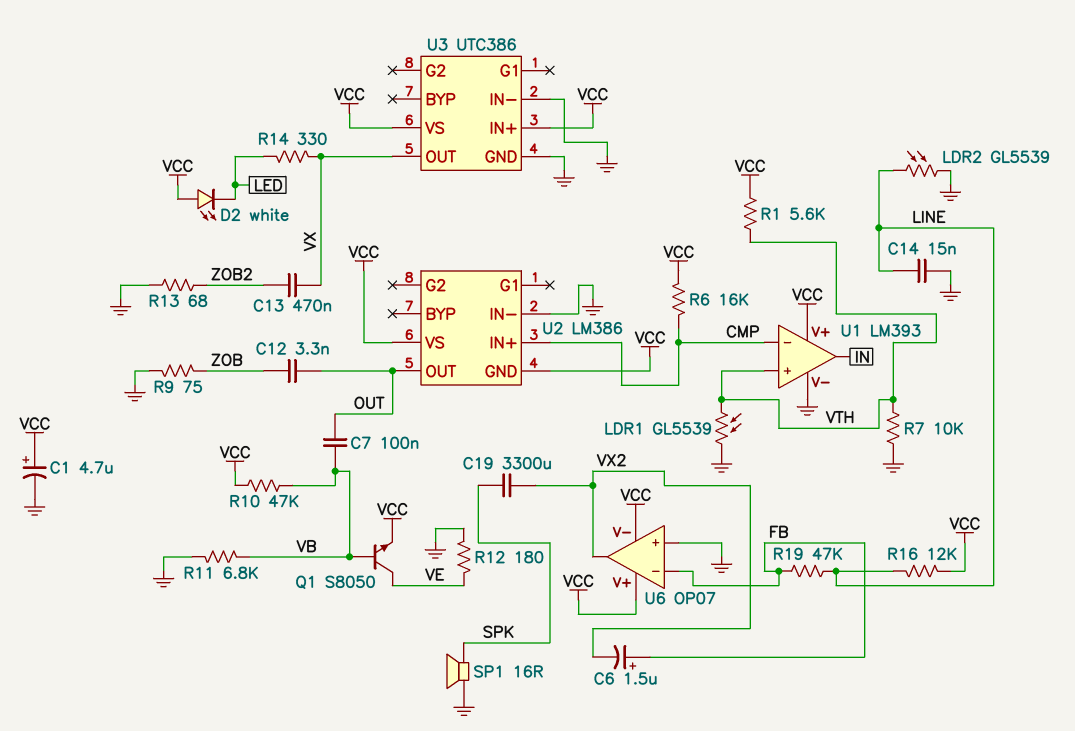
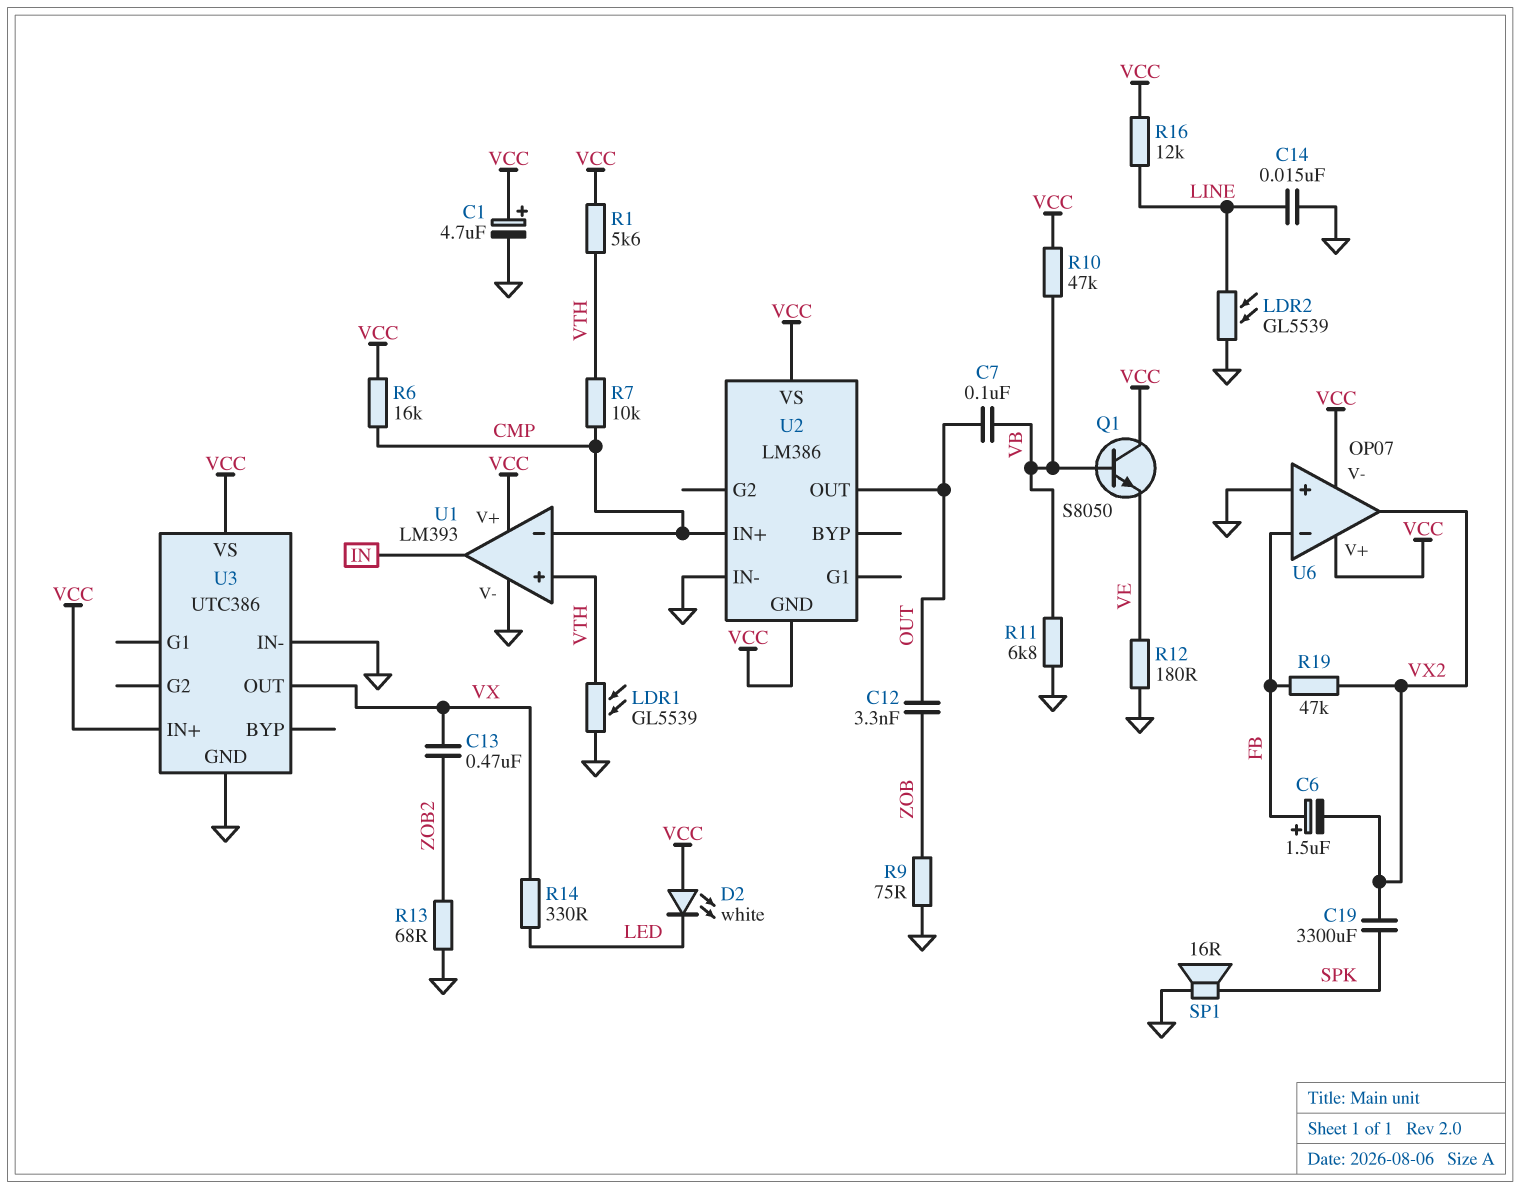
Q1: NPN S8050 (B VB, C VE, E VCC) -> NPN S8050 (B VB, C VCC, E VE)
R7: 10k (GND, VTH) -> 10k (CMP, VTH)
R19: 47k (FB, LINE) -> 47k (FB, VX2)

